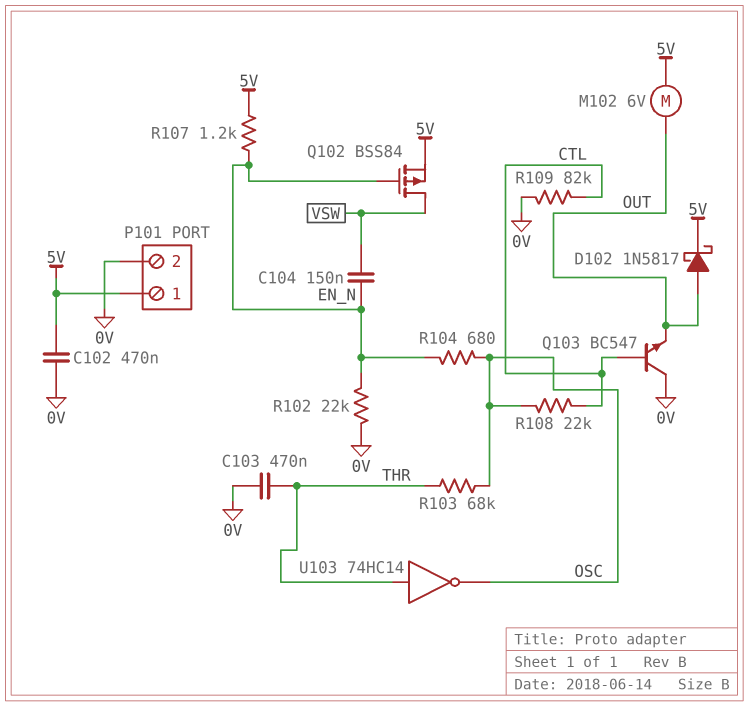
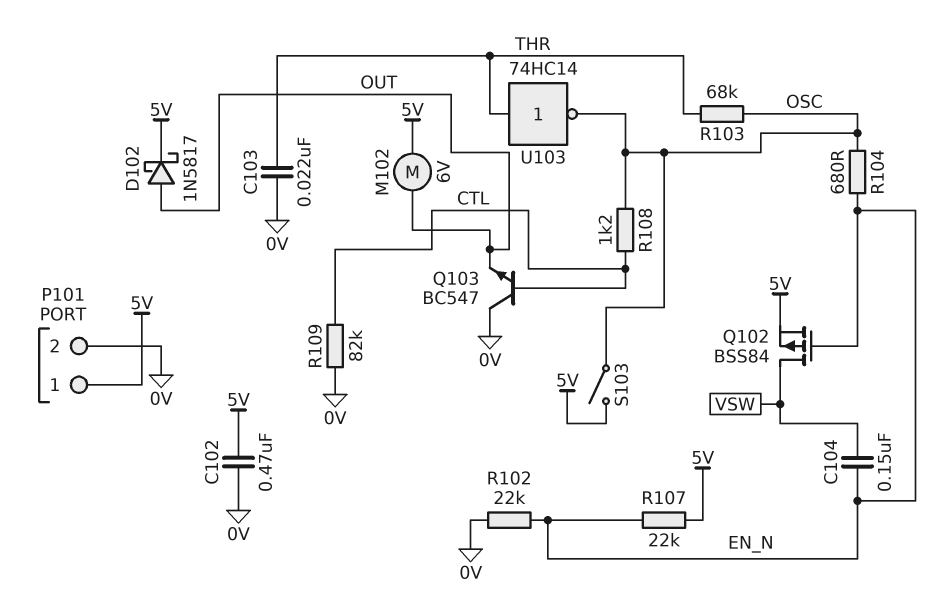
C103: 470nF (0V, THR) -> 22nF (0V, THR)
R107: 1.2k (5V, EN_N) -> 22k (5V, EN_N)
R108: 22k (CTL, OSC) -> 1.2k (CTL, OSC)
S103: none -> switch (5V, OSC)

